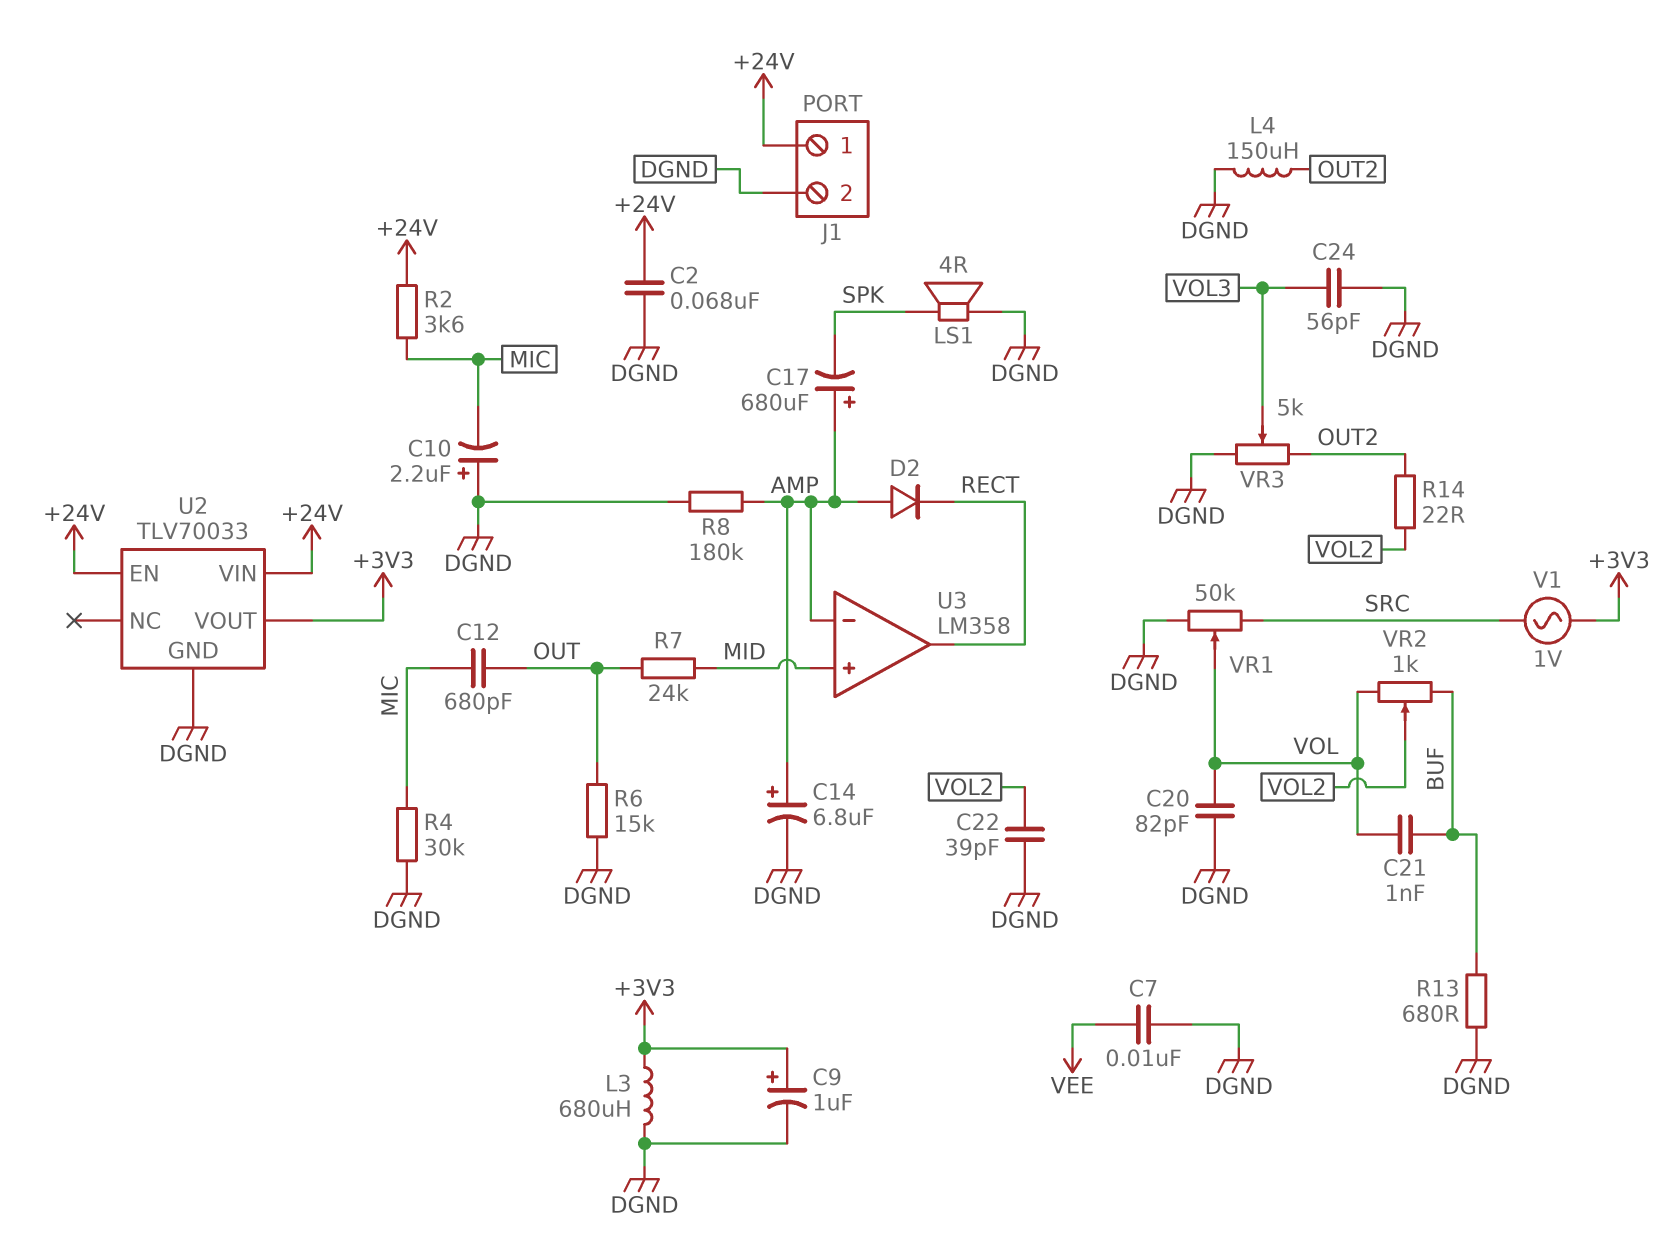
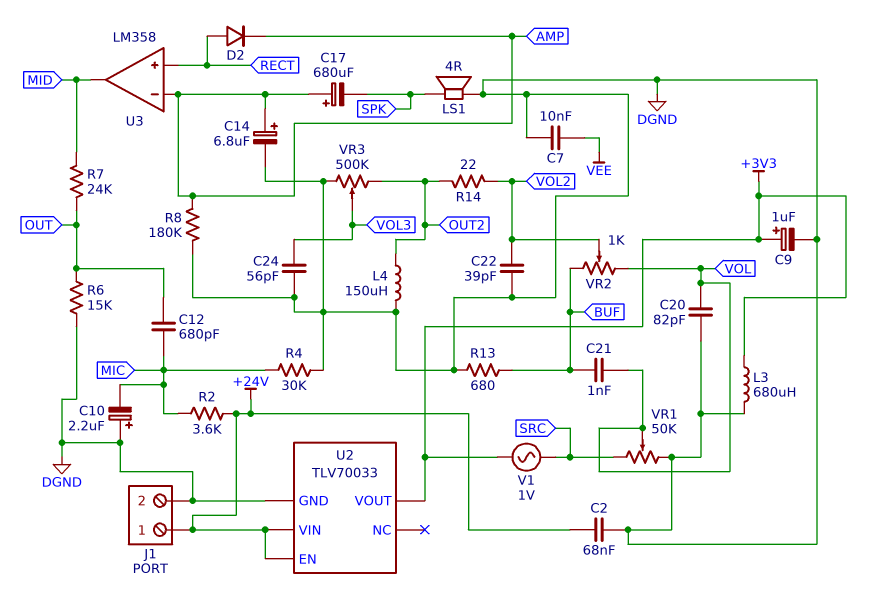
D2: diode (A AMP, K RECT) -> diode (A RECT, K AMP)
U3 pin in+: MID -> RECT
U3 pin out: RECT -> MID
VR3: 5k (DGND, OUT2, wiper VOL3) -> 500k (DGND, OUT2, wiper VOL3)

